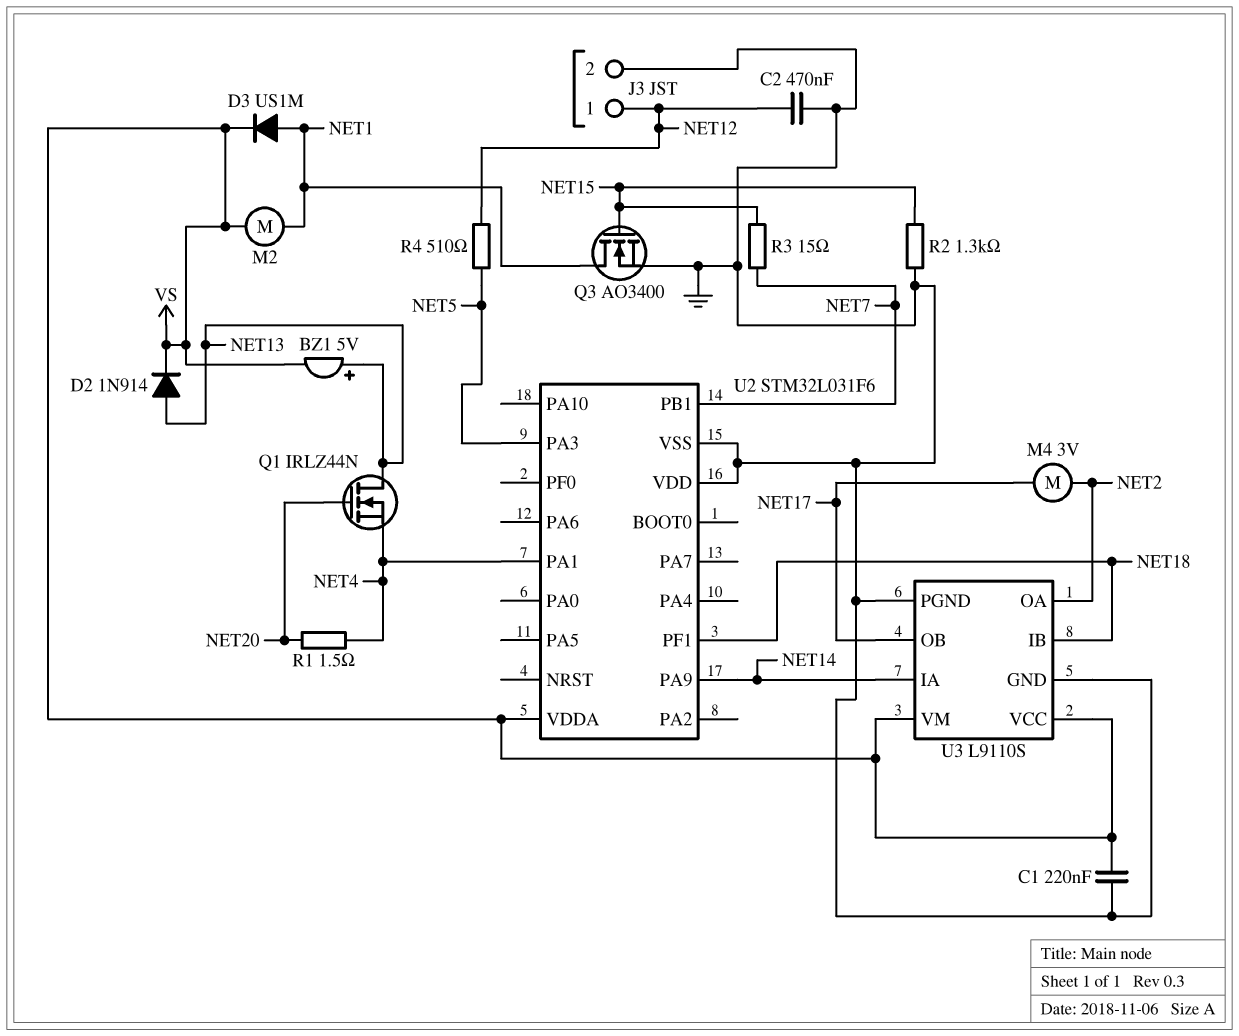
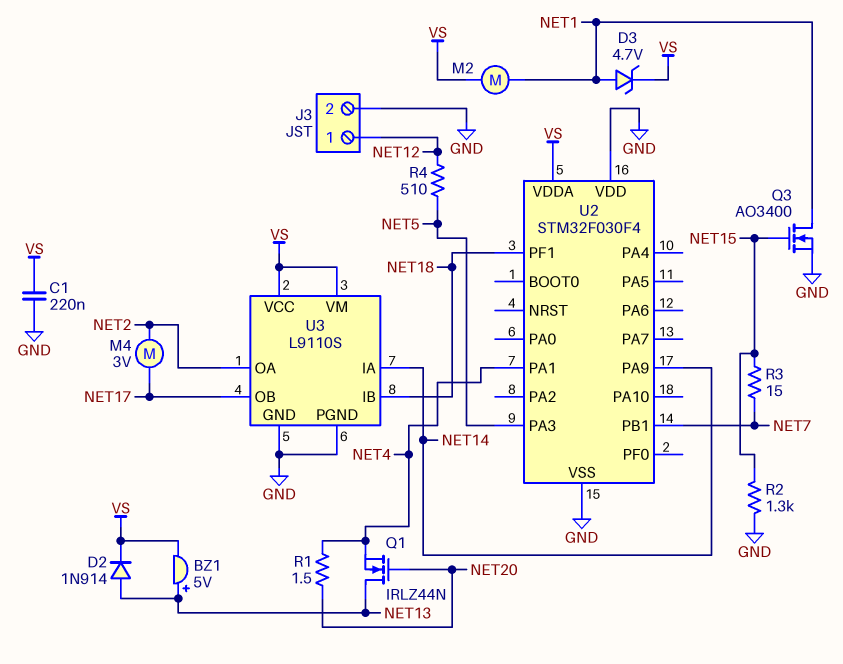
C2: 470nF (GND, NET12) -> none
D3: diode US1M (A NET1, K VS) -> zener 4.7V (A NET1, K VS)
U2: STM32L031F6 -> STM32F030F4

